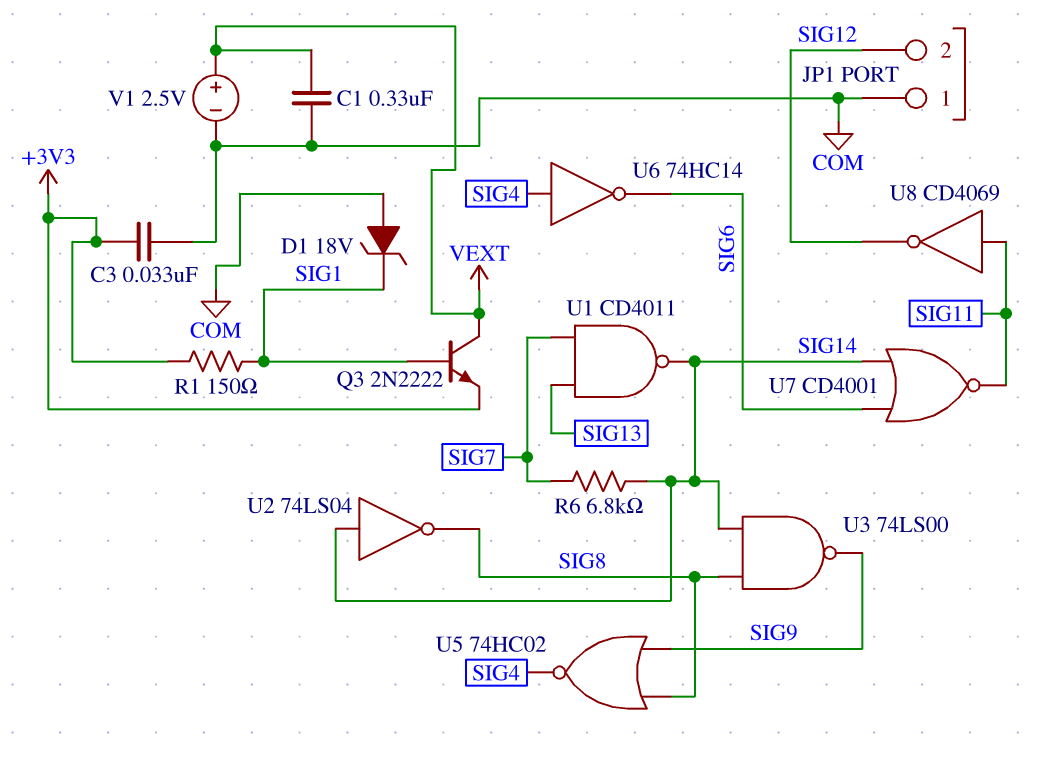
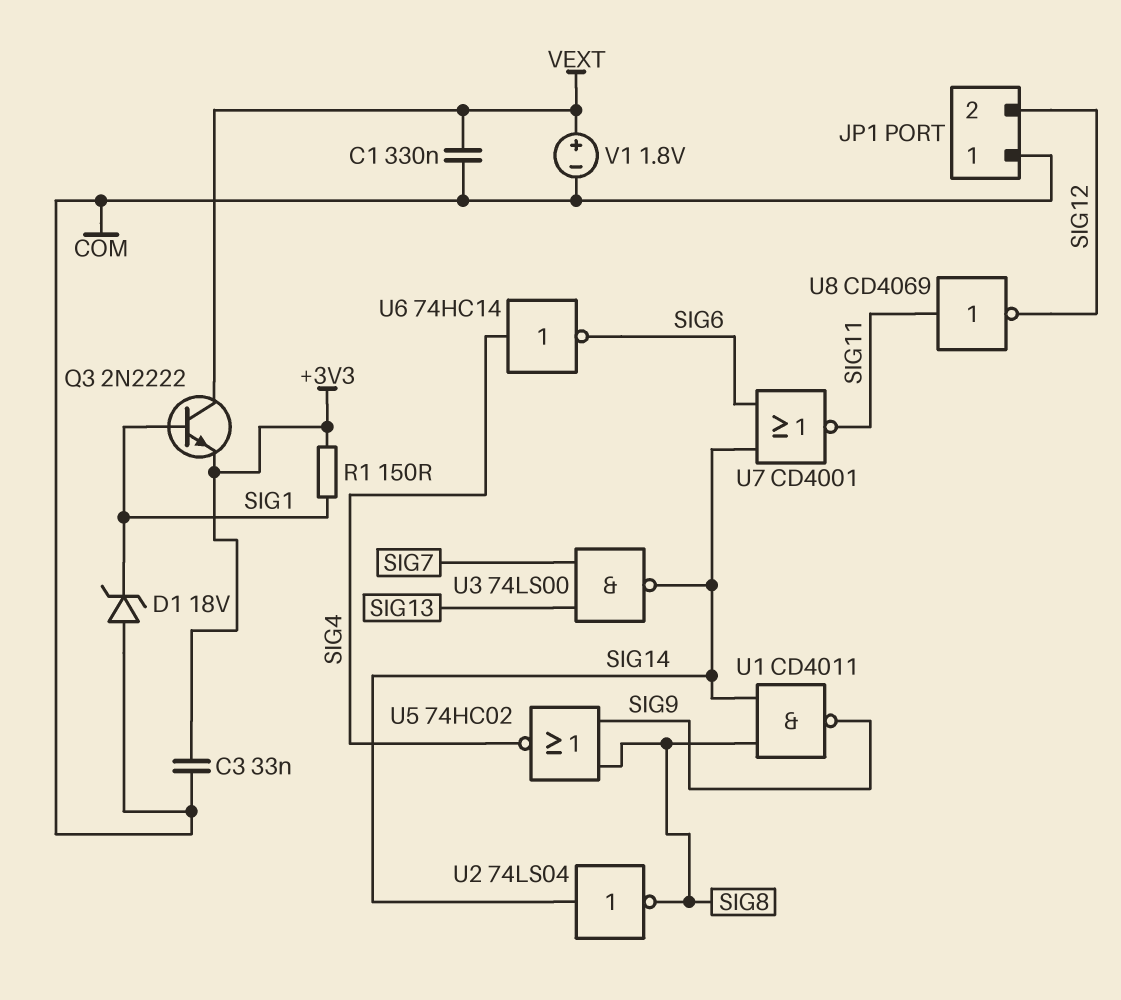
R6: 6.8k (SIG7, SIG14) -> none
U1: NAND CD4011 (in SIG7, in SIG13, out SIG14) -> NAND CD4011 (in SIG8, in SIG14, out SIG9)
U3: NAND 74LS00 (in SIG8, in SIG14, out SIG9) -> NAND 74LS00 (in SIG7, in SIG13, out SIG14)
V1: 2.5V (plus VEXT, minus COM) -> 1.8V (plus VEXT, minus COM)

